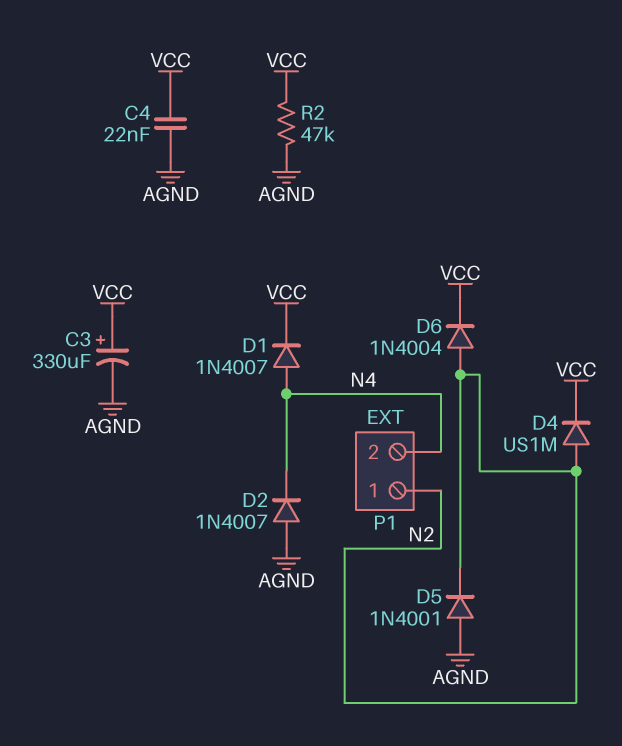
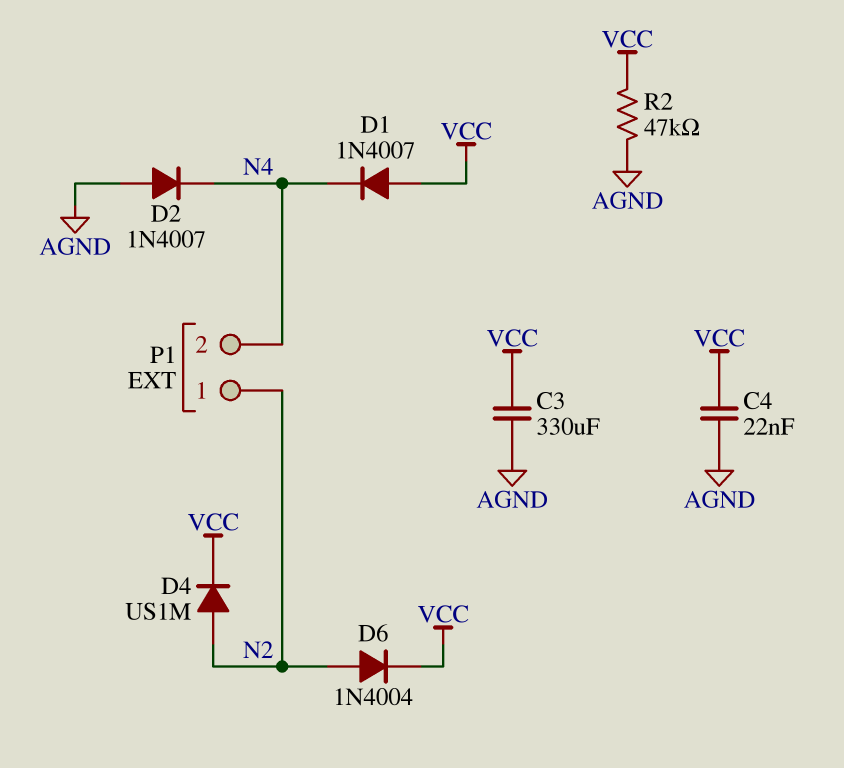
C3: 330uF (plus VCC, minus AGND) -> 330uF (AGND, VCC)
D1: diode 1N4007 (A N4, K VCC) -> diode 1N4007 (A VCC, K N4)
D5: diode 1N4001 (A AGND, K N2) -> none

